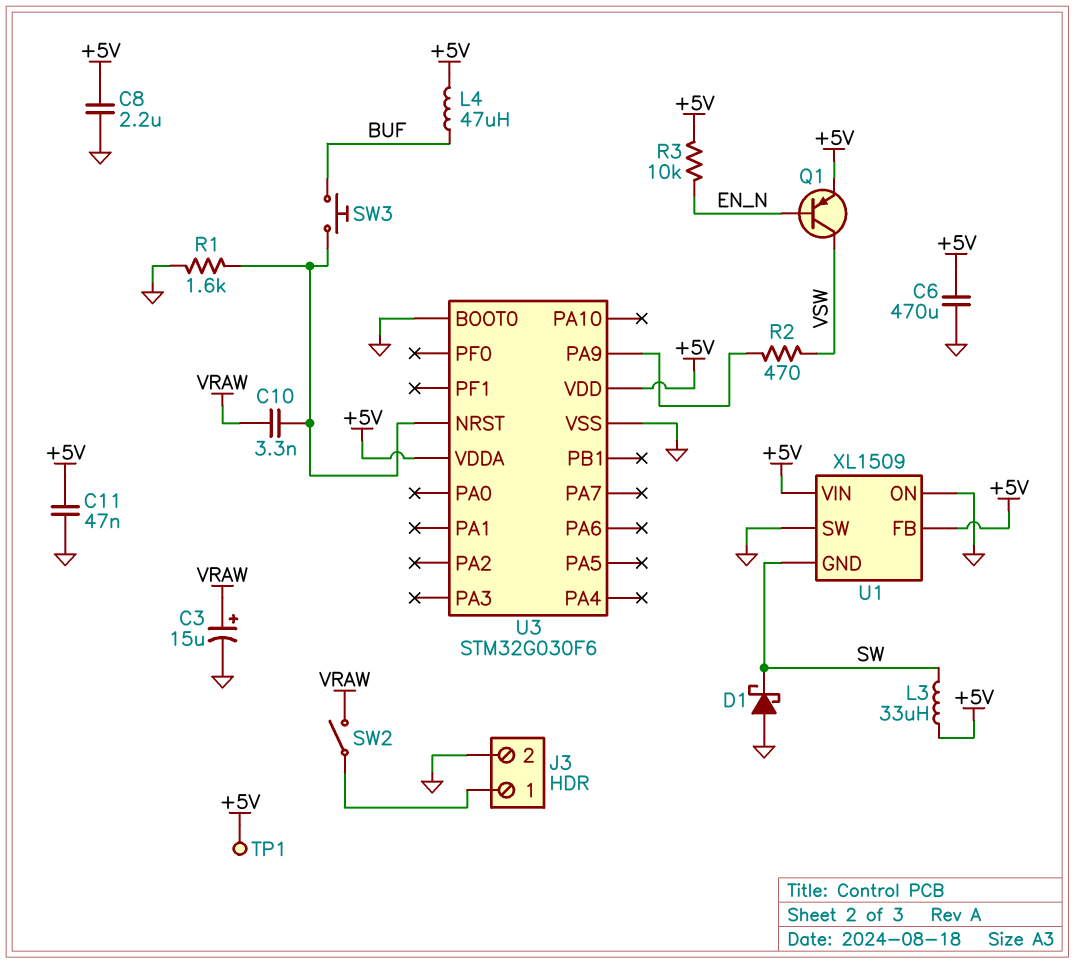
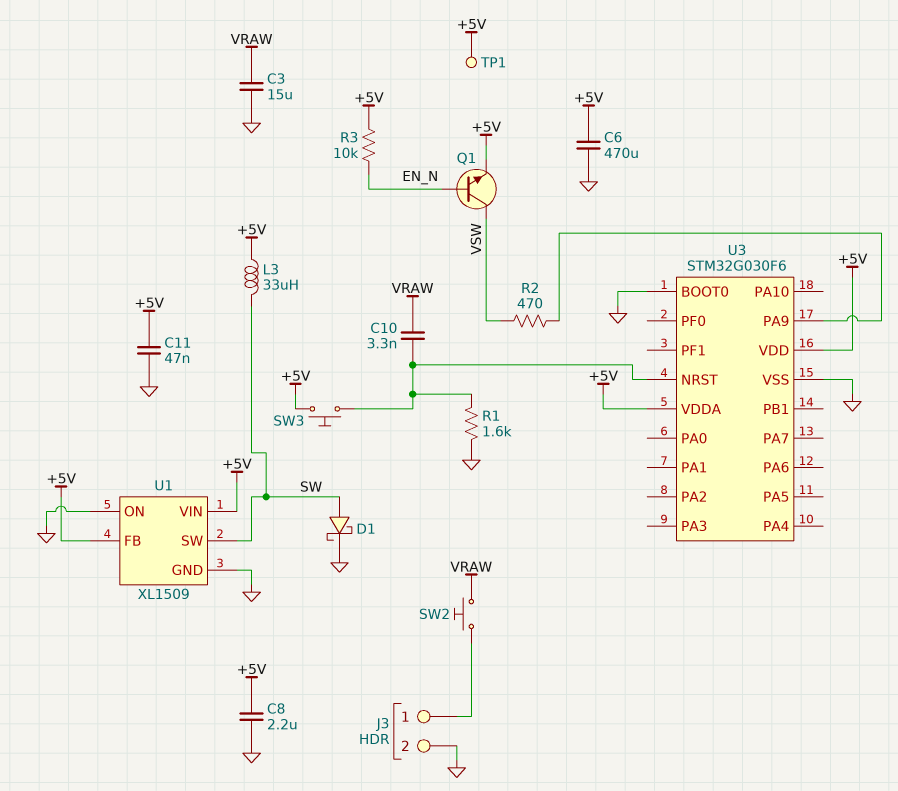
C3: 15uF (plus VRAW, minus GND) -> 15uF (GND, VRAW)
D1: schottky (A GND, K SW) -> schottky (A SW, K GND)
L4: 47uH (+5V, BUF) -> none
Q1: PNP (B EN_N, C VSW, E +5V) -> NPN (B EN_N, C VSW, E +5V)
SW2: switch (J3/1, VRAW) -> button (J3/1, VRAW)
SW3: button (BUF, U3/NRST) -> button (+5V, U3/NRST)
U1 pin GND: SW -> GND
U1 pin SW: GND -> SW

